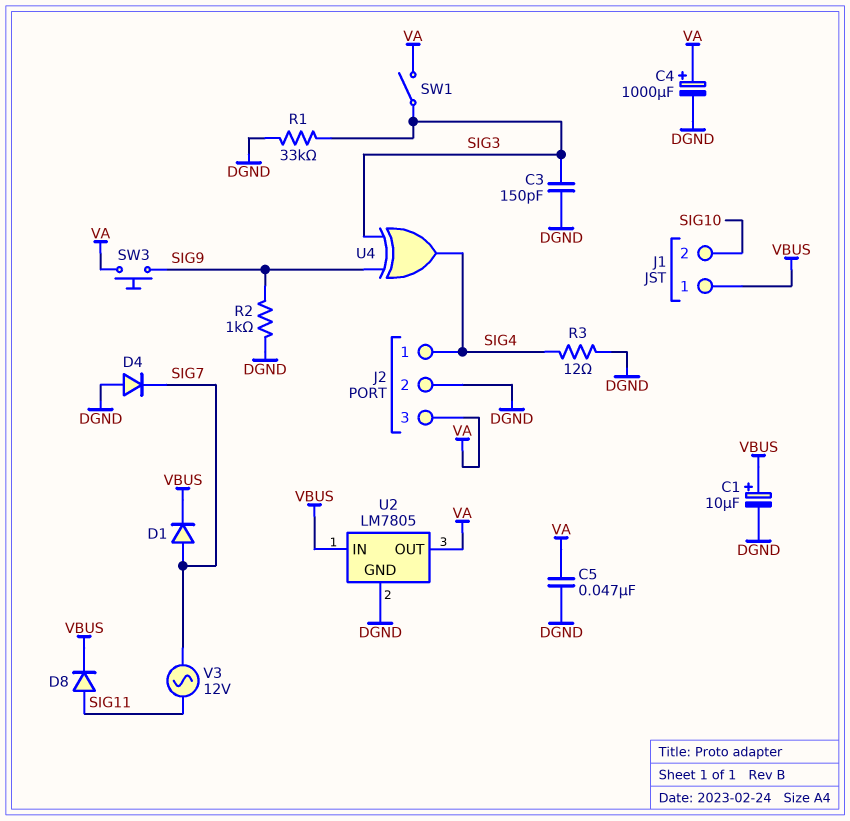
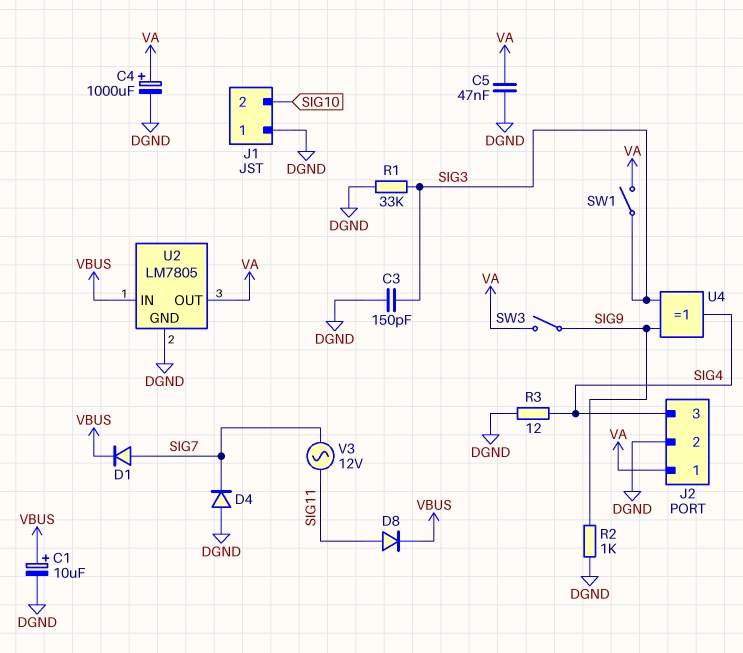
J1 pin 1: VBUS -> DGND
J2 pin 1: SIG4 -> VA
J2 pin 3: VA -> SIG4
SW3: button (SIG9, VA) -> switch (SIG9, VA)

